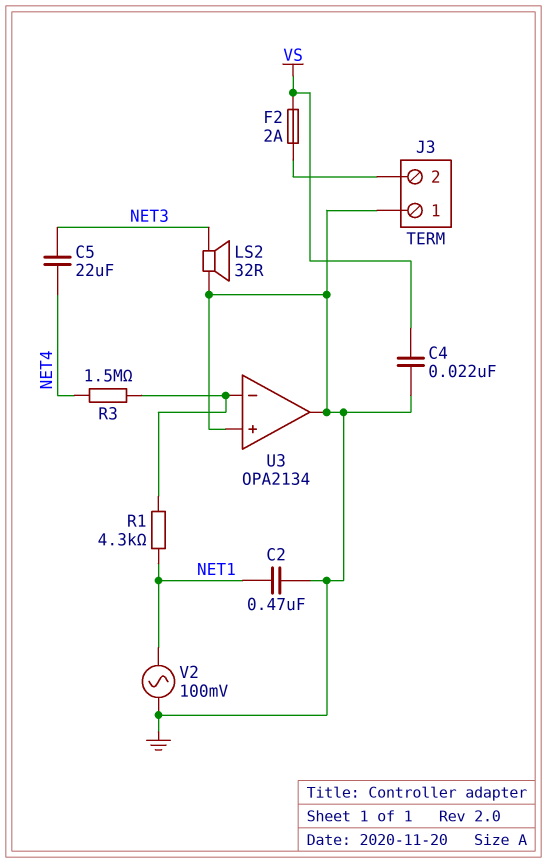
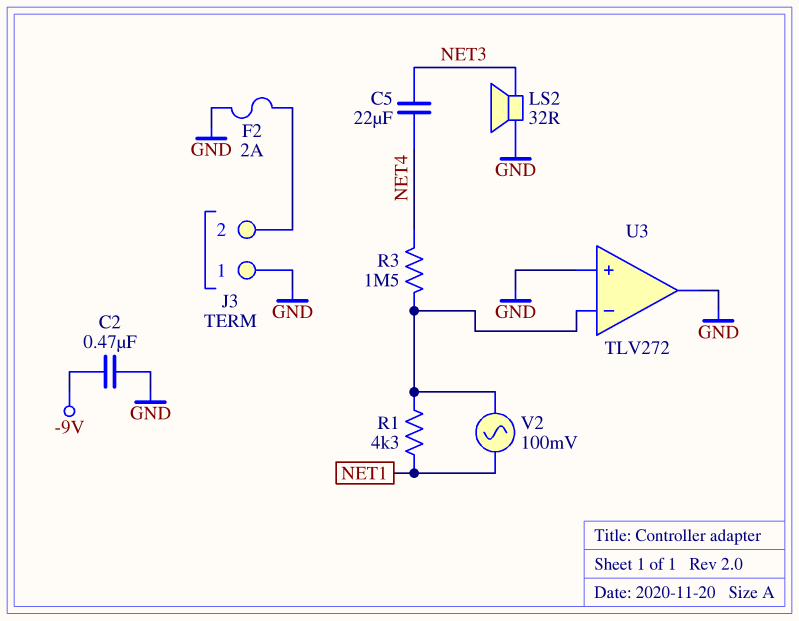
C2: 470nF (GND, NET1) -> 470nF (-9V, GND)
C4: 22nF (GND, VS) -> none
F2: 2A (J3/2, VS) -> 2A (GND, J3/2)
U3: OPA2134 -> TLV272
V2: AC 100mV (GND, NET1) -> AC 100mV (NET1, U3/in-)

